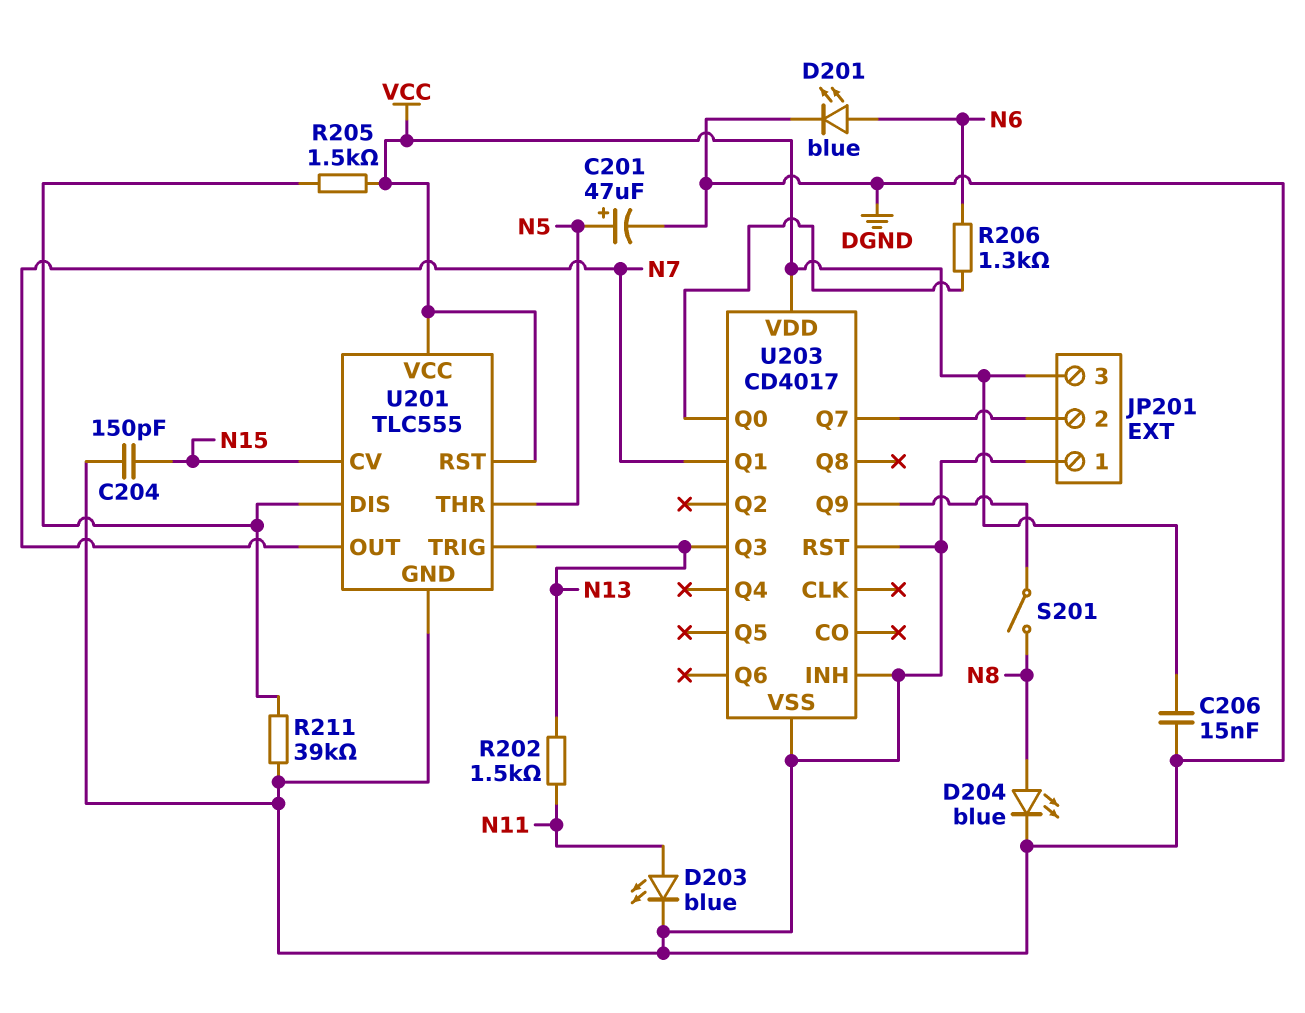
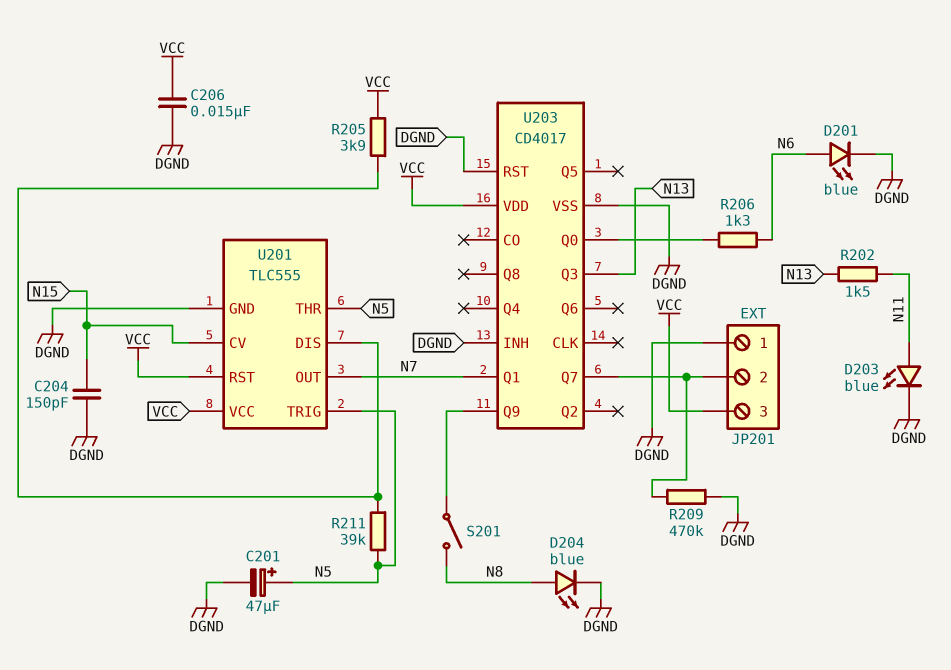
R205: 1.5k (U201/DIS, VCC) -> 3.9k (U201/DIS, VCC)
R209: none -> 470k (DGND, JP201/2)
R211: 39k (DGND, U201/DIS) -> 39k (N5, U201/DIS)
U201 pin TRIG: N13 -> N5

